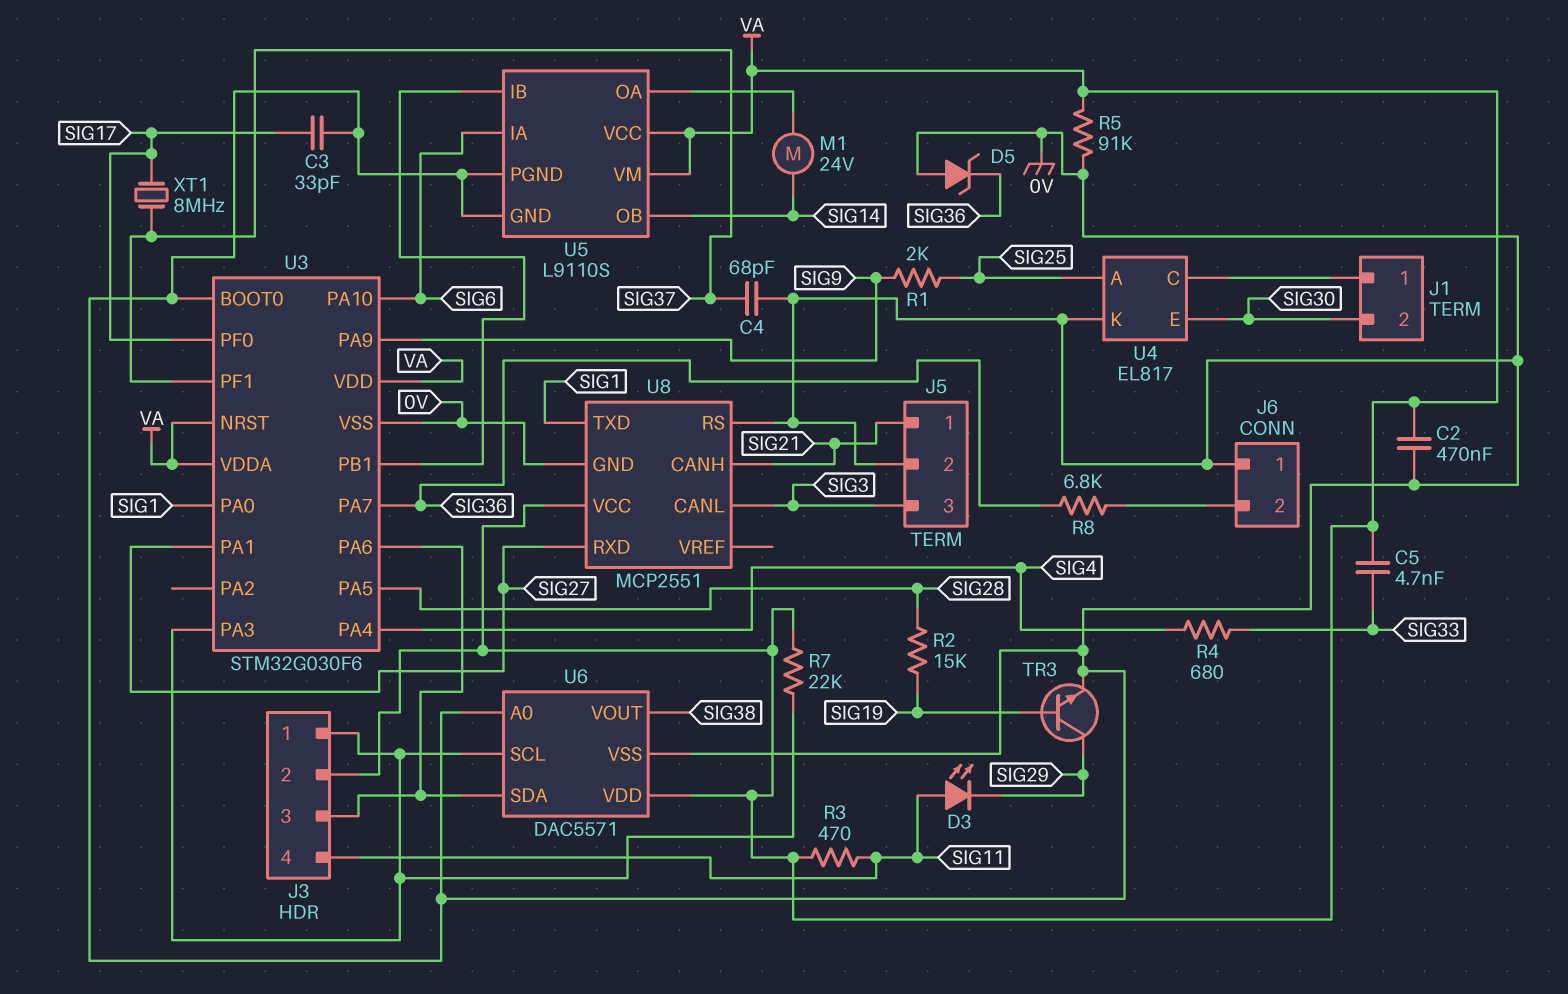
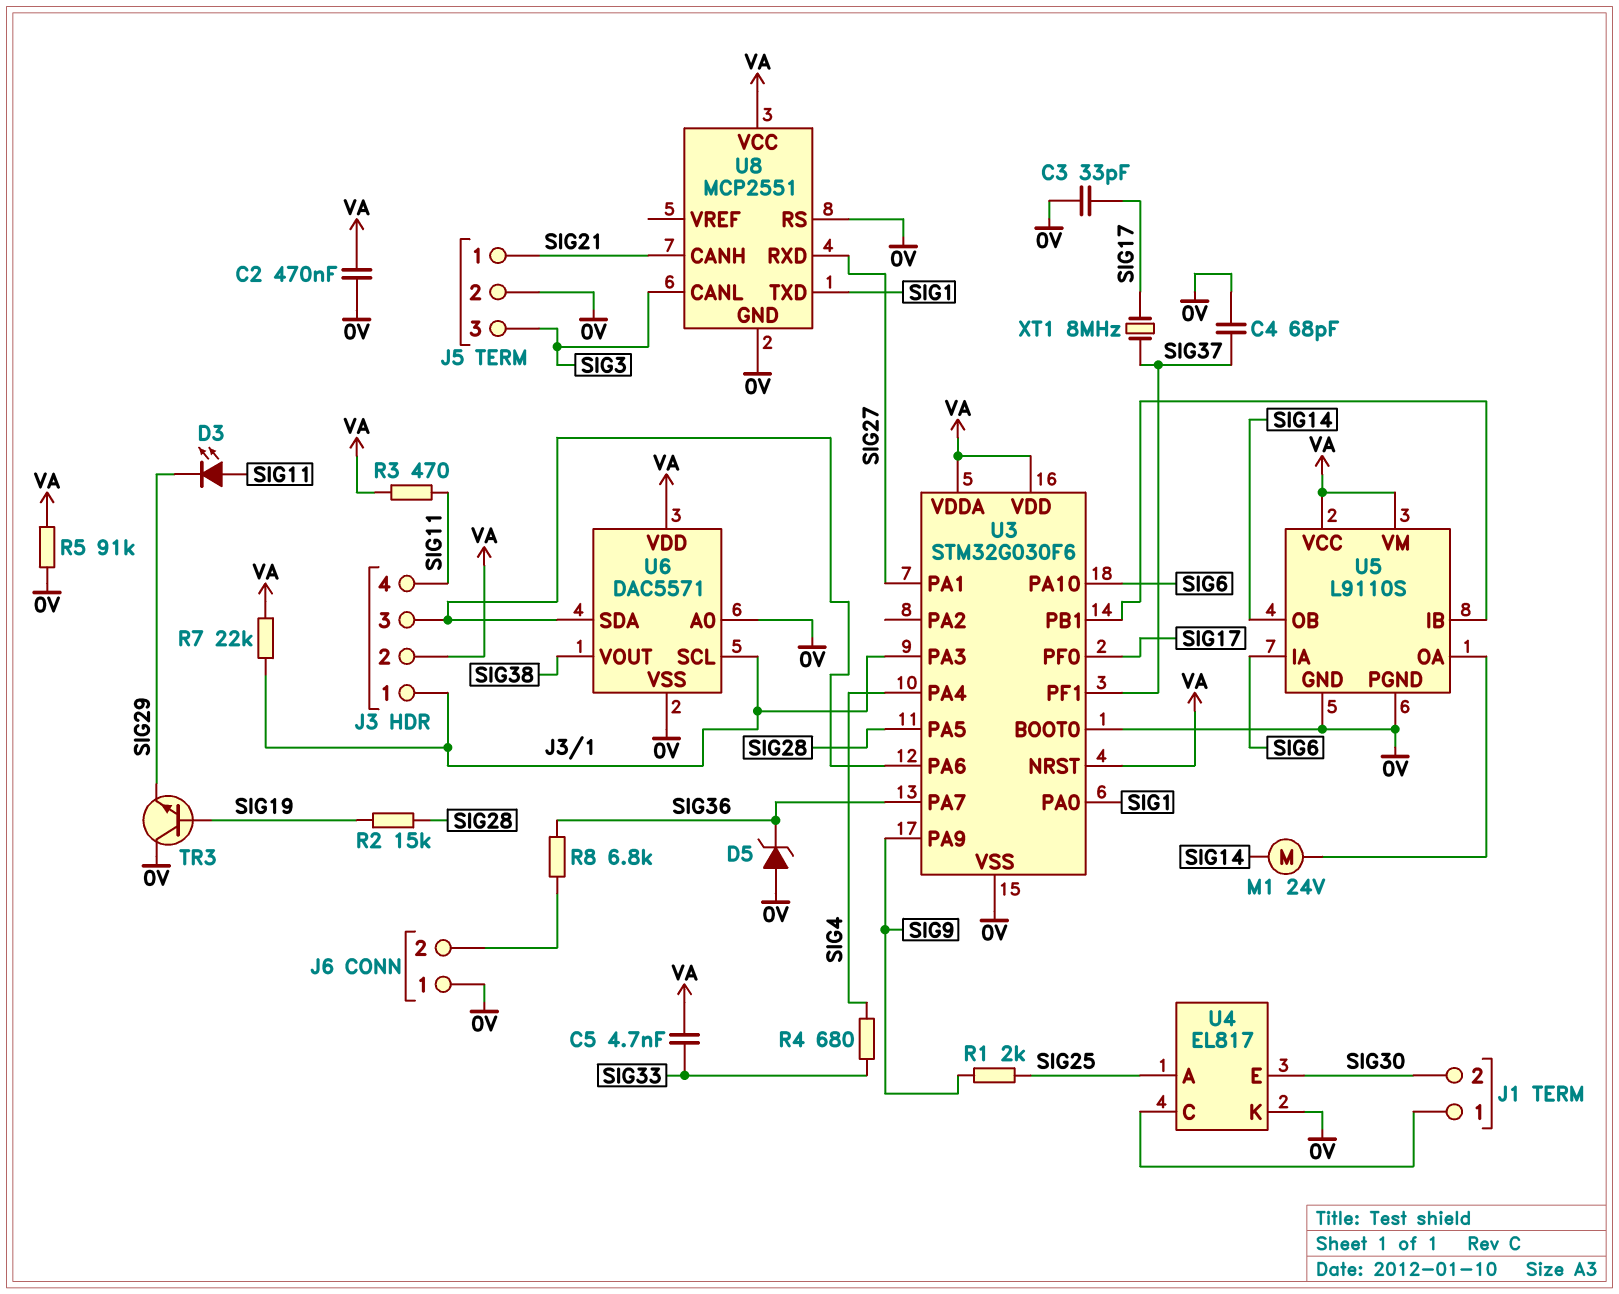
TR3: NPN (B SIG19, C SIG29, E 0V) -> NPN (B SIG19, C 0V, E SIG29)

